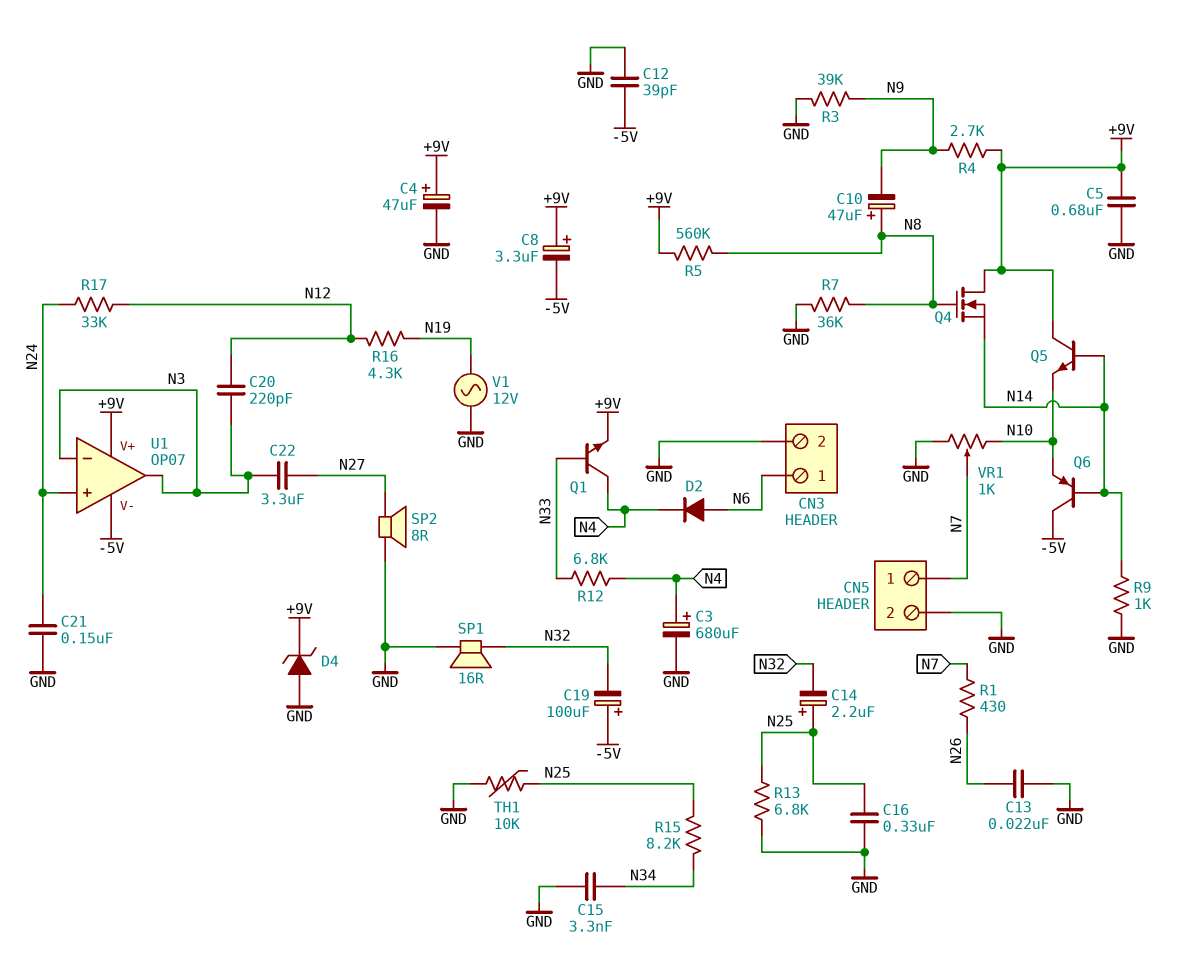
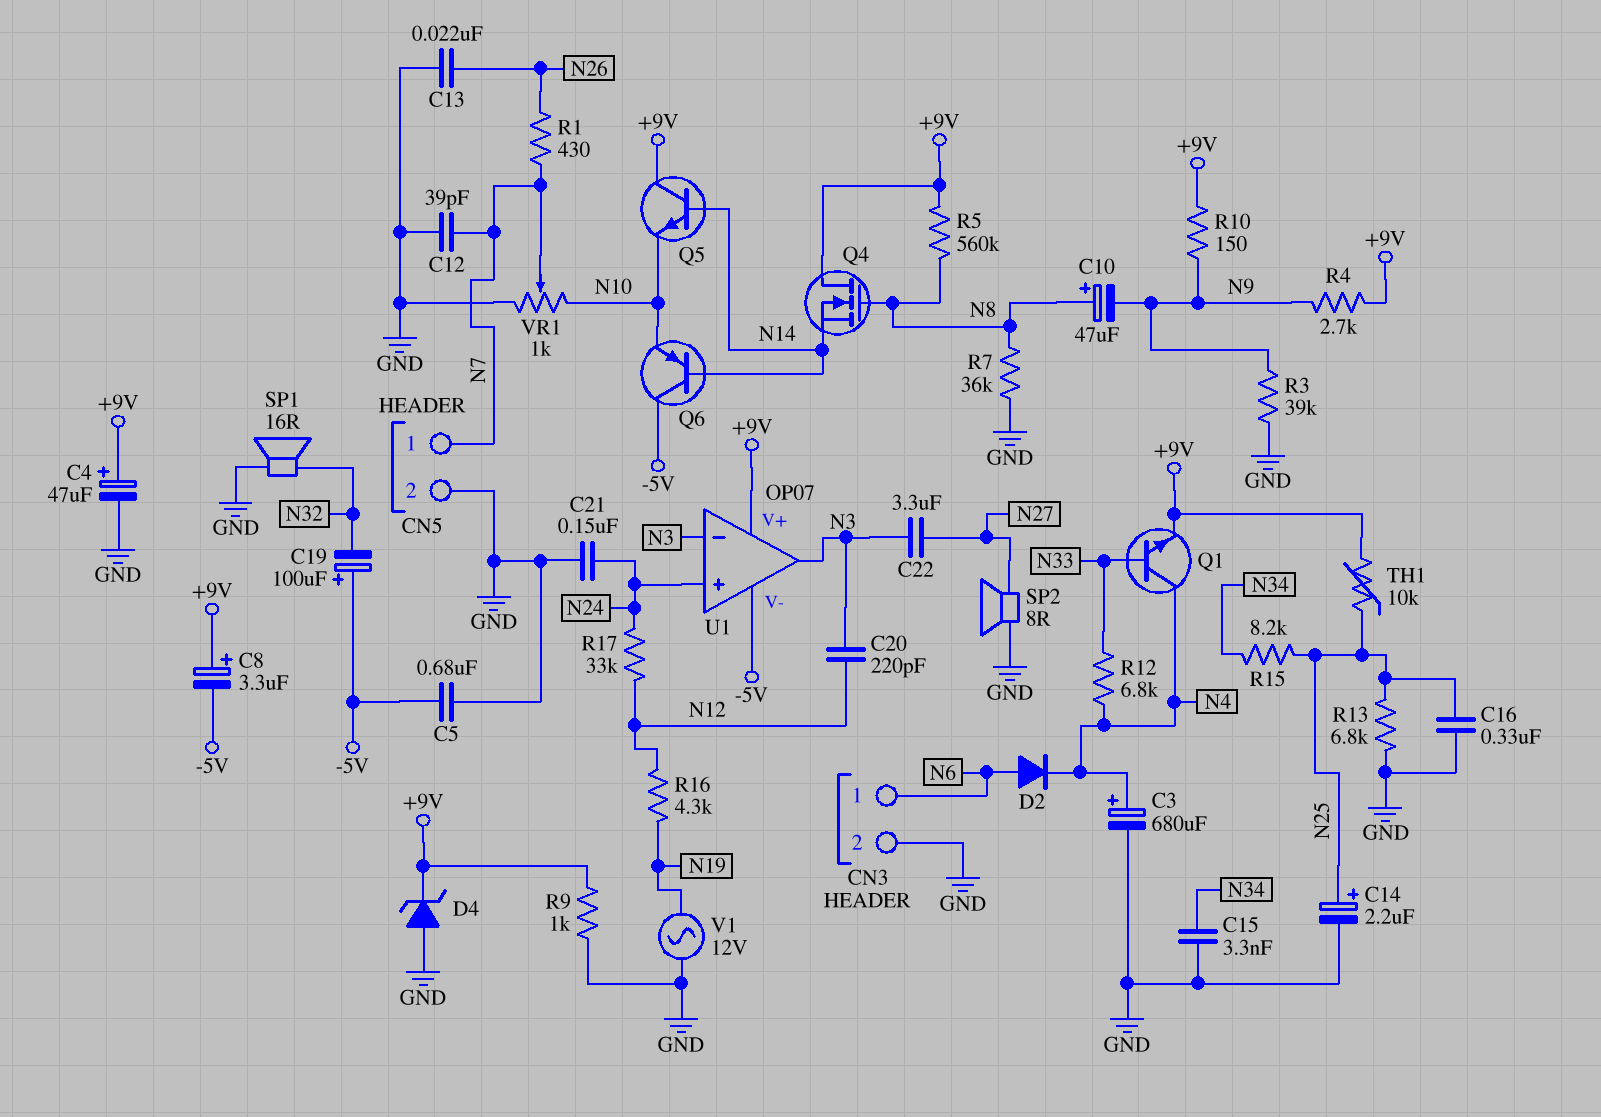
C5: 680nF (+9V, GND) -> 680nF (-5V, GND)
C12: 39pF (-5V, GND) -> 39pF (GND, N7)
C14: 2.2uF (plus N25, minus N32) -> 2.2uF (plus N25, minus GND)
R9: 1k (GND, N14) -> 1k (+9V, GND)
R10: none -> 150 (+9V, N9)
TH1: 10k (GND, N25) -> 10k (+9V, N25)

